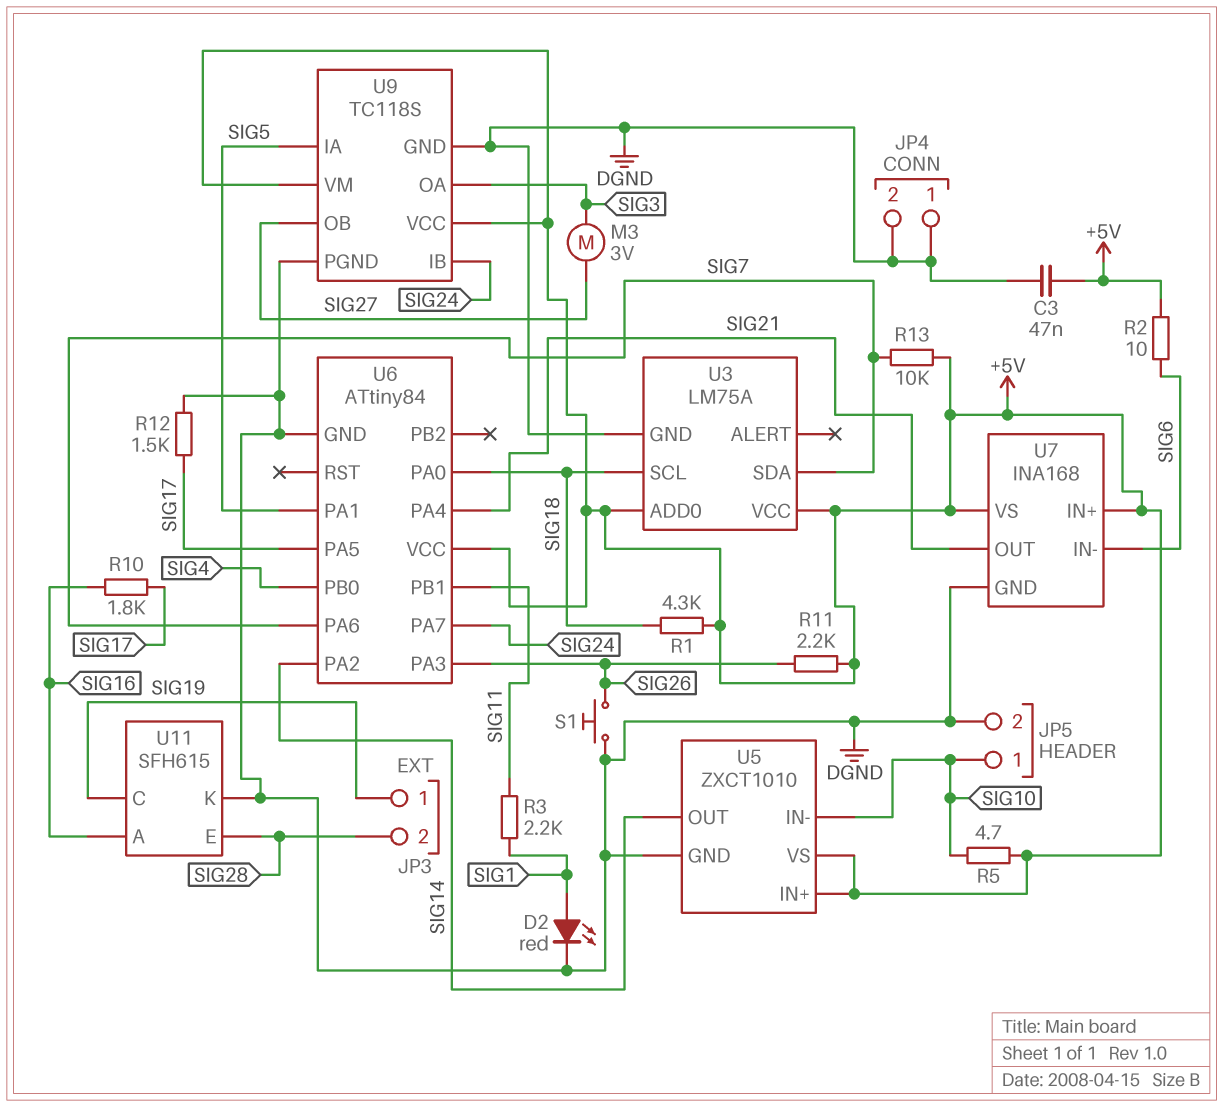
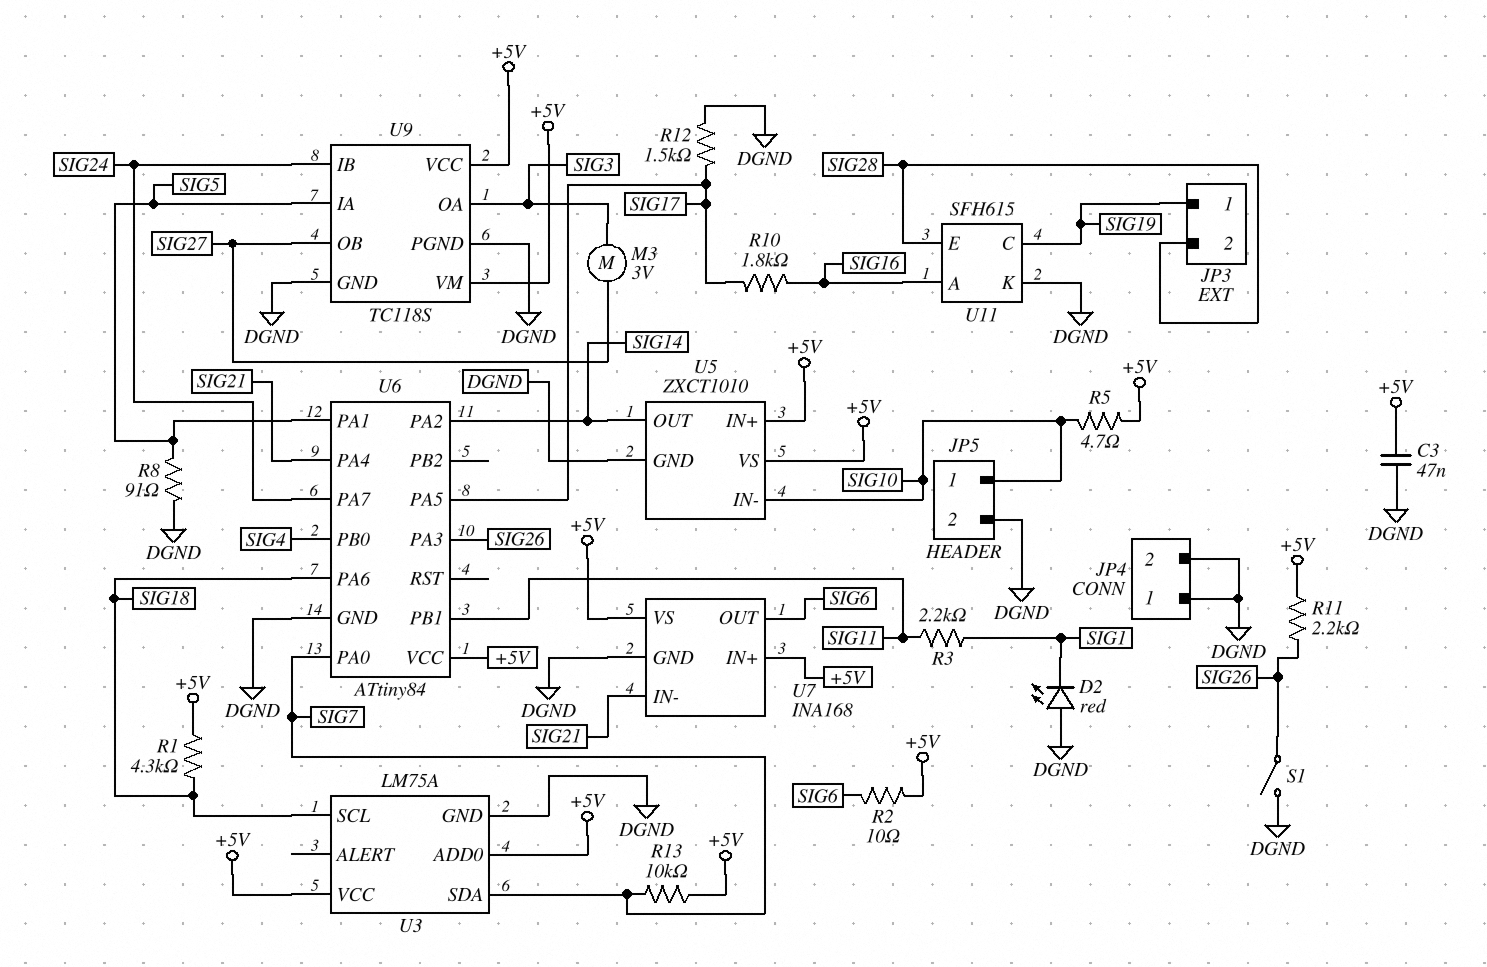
D2: LED red (A SIG1, K DGND) -> LED red (A DGND, K SIG1)
R8: none -> 91 (DGND, SIG5)
S1: button (DGND, SIG26) -> switch (DGND, SIG26)
U6 pin PA0: SIG18 -> SIG7
U6 pin PA6: SIG7 -> SIG18
U7 pin IN-: SIG6 -> SIG21
U7 pin OUT: SIG21 -> SIG6

